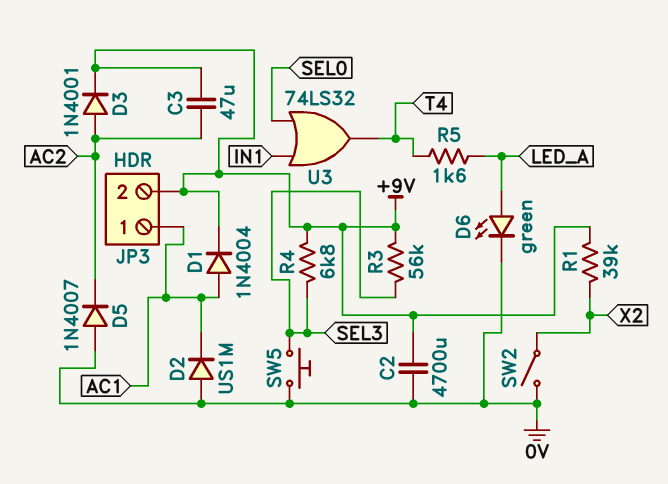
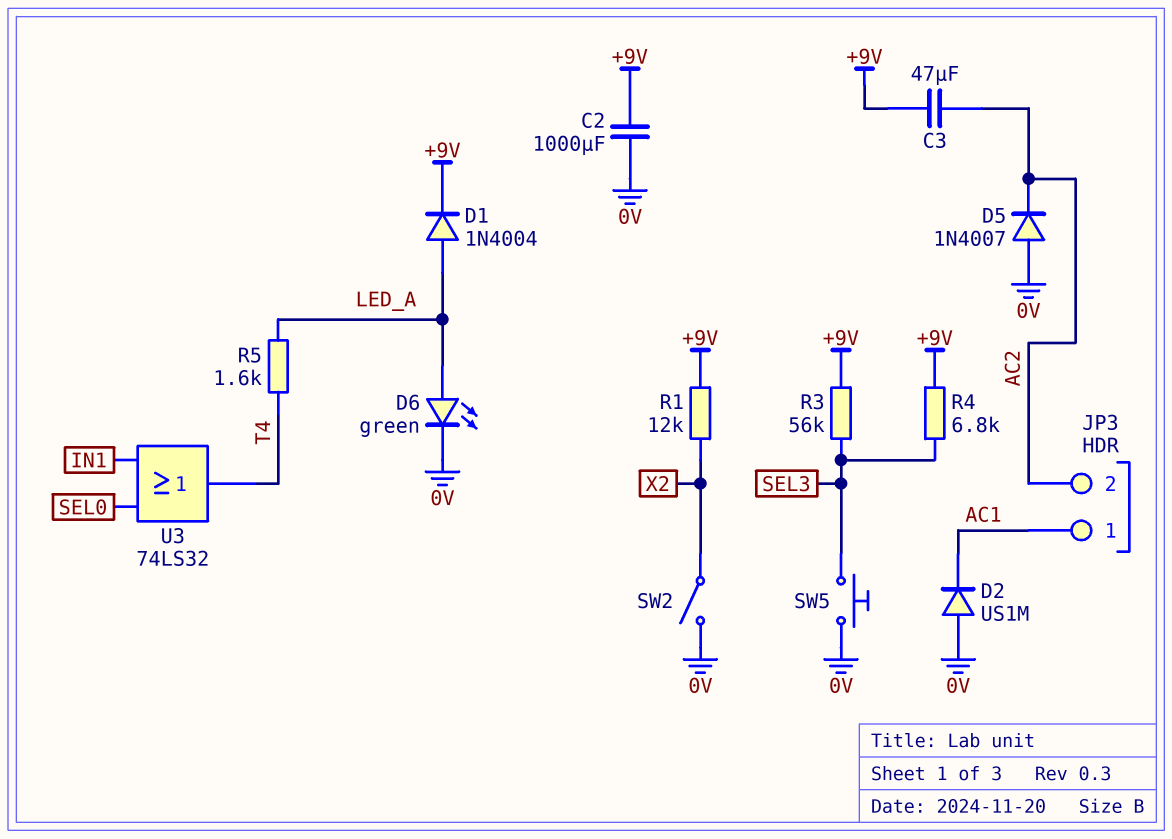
C2: 4700uF (+9V, 0V) -> 1000uF (+9V, 0V)
D1: diode 1N4004 (A AC1, K +9V) -> diode 1N4004 (A LED_A, K +9V)
D3: diode 1N4001 (A AC2, K +9V) -> none
JP3 pin 2: +9V -> AC2
R1: 39k (+9V, X2) -> 12k (+9V, X2)

